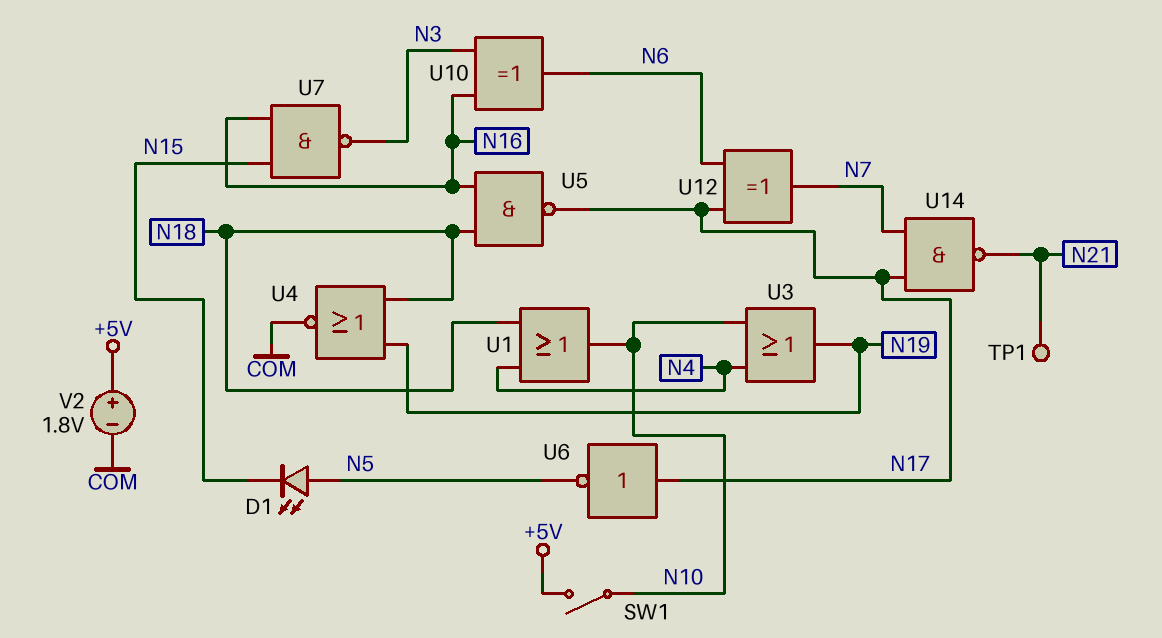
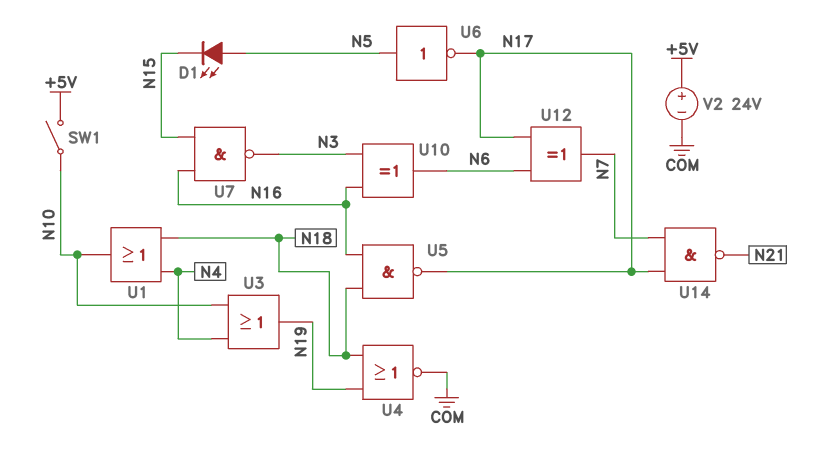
TP1: test point (N21) -> none
U6: NOT (in N17, out N5) -> NOT (in N5, out N17)
V2: 1.8V (plus +5V, minus COM) -> 24V (plus +5V, minus COM)

